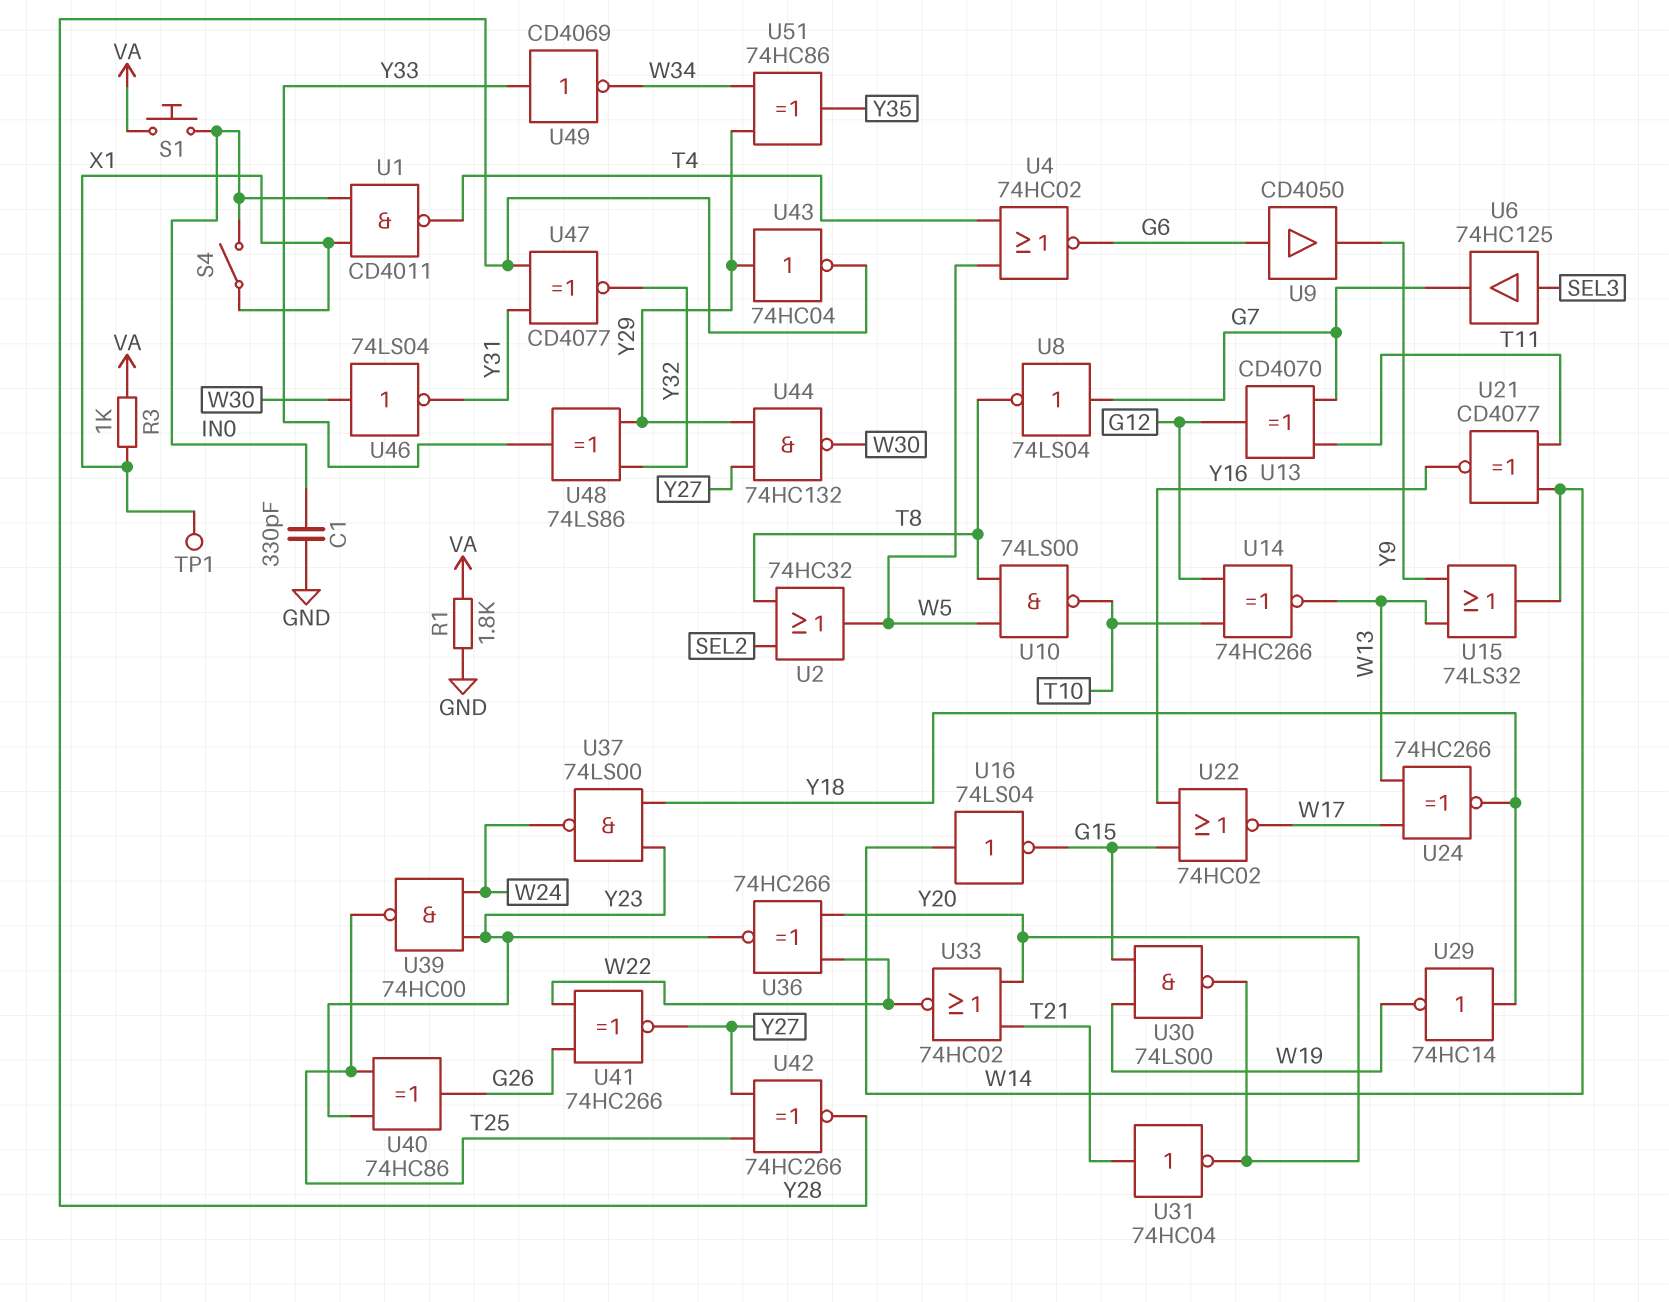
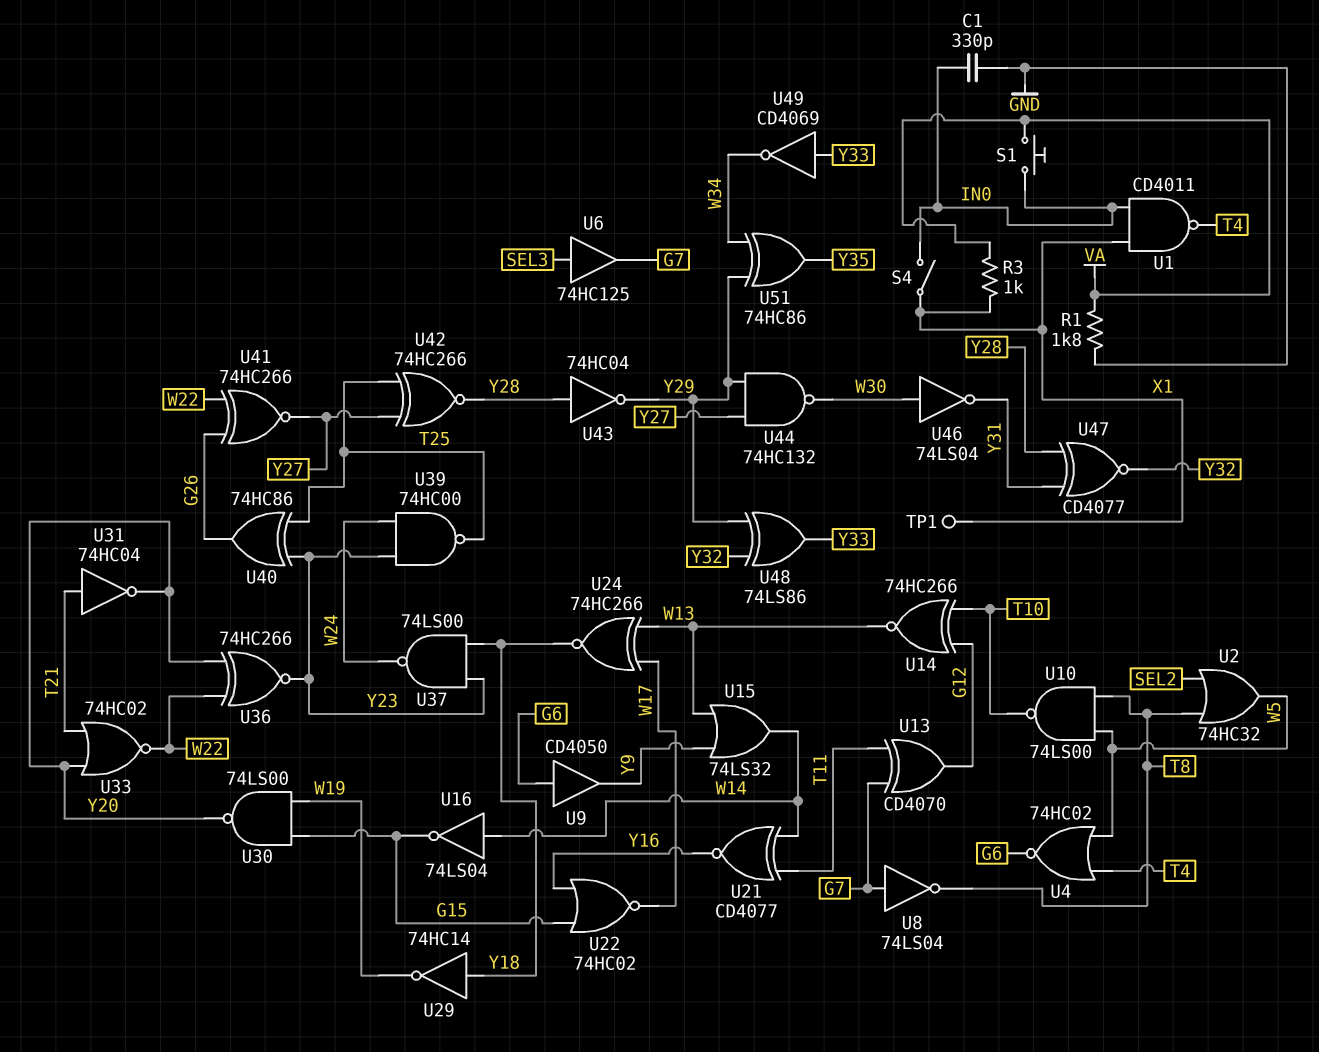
U43: NOT 74HC04 (in Y29, out Y28) -> NOT 74HC04 (in Y28, out Y29)

